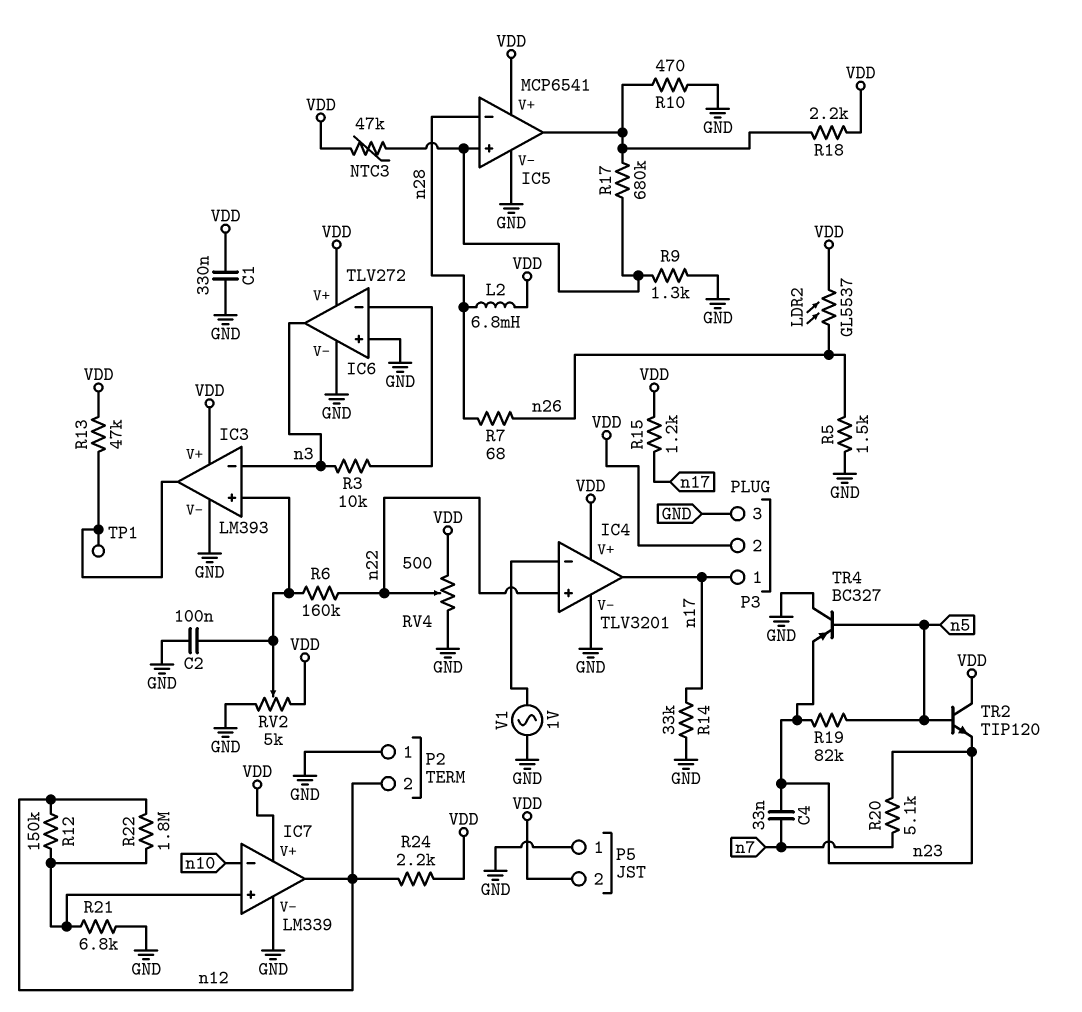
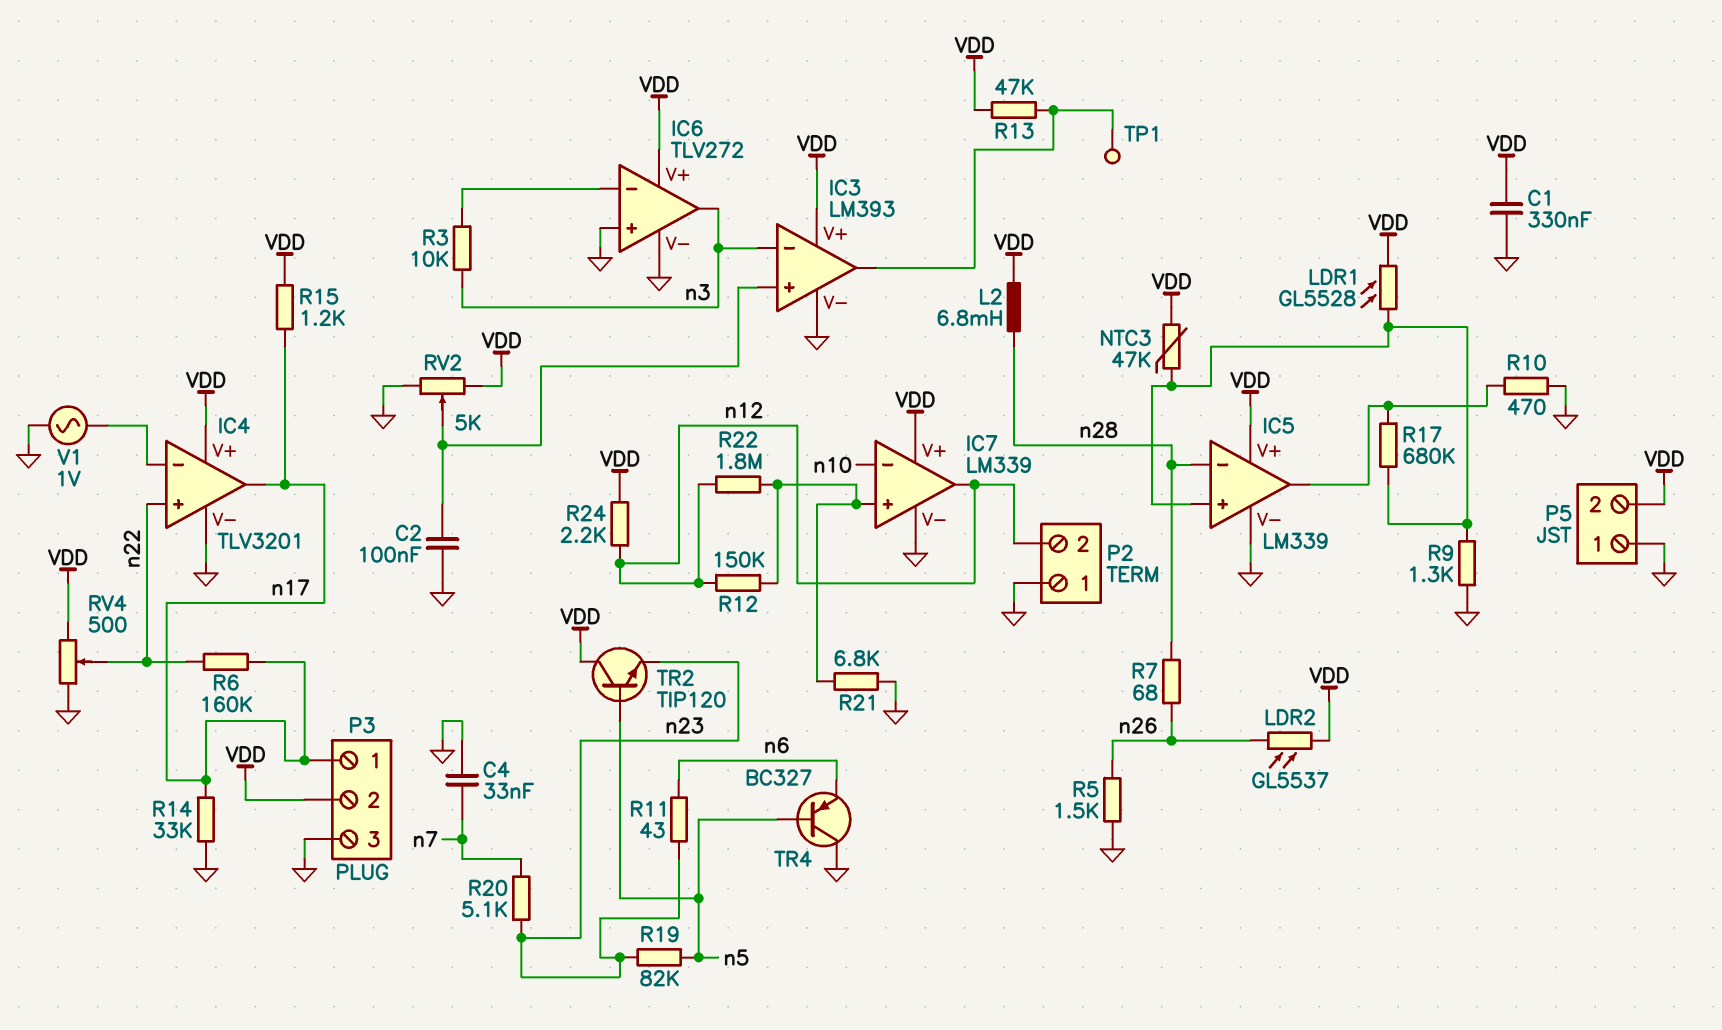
C4: 33nF (n7, n23) -> 33nF (GND, n7)
IC5: MCP6541 -> LM339
LDR1: none -> GL5528 (IC5/in+, VDD)
R6: 160k (IC3/in+, n22) -> 160k (n17, n22)
R11: none -> 43 (n6, n23)
R18: 2.2k (IC5/out, VDD) -> none
TR4: PNP BC327 (B n5, C GND, E n23) -> PNP BC327 (B n5, C GND, E n6)

